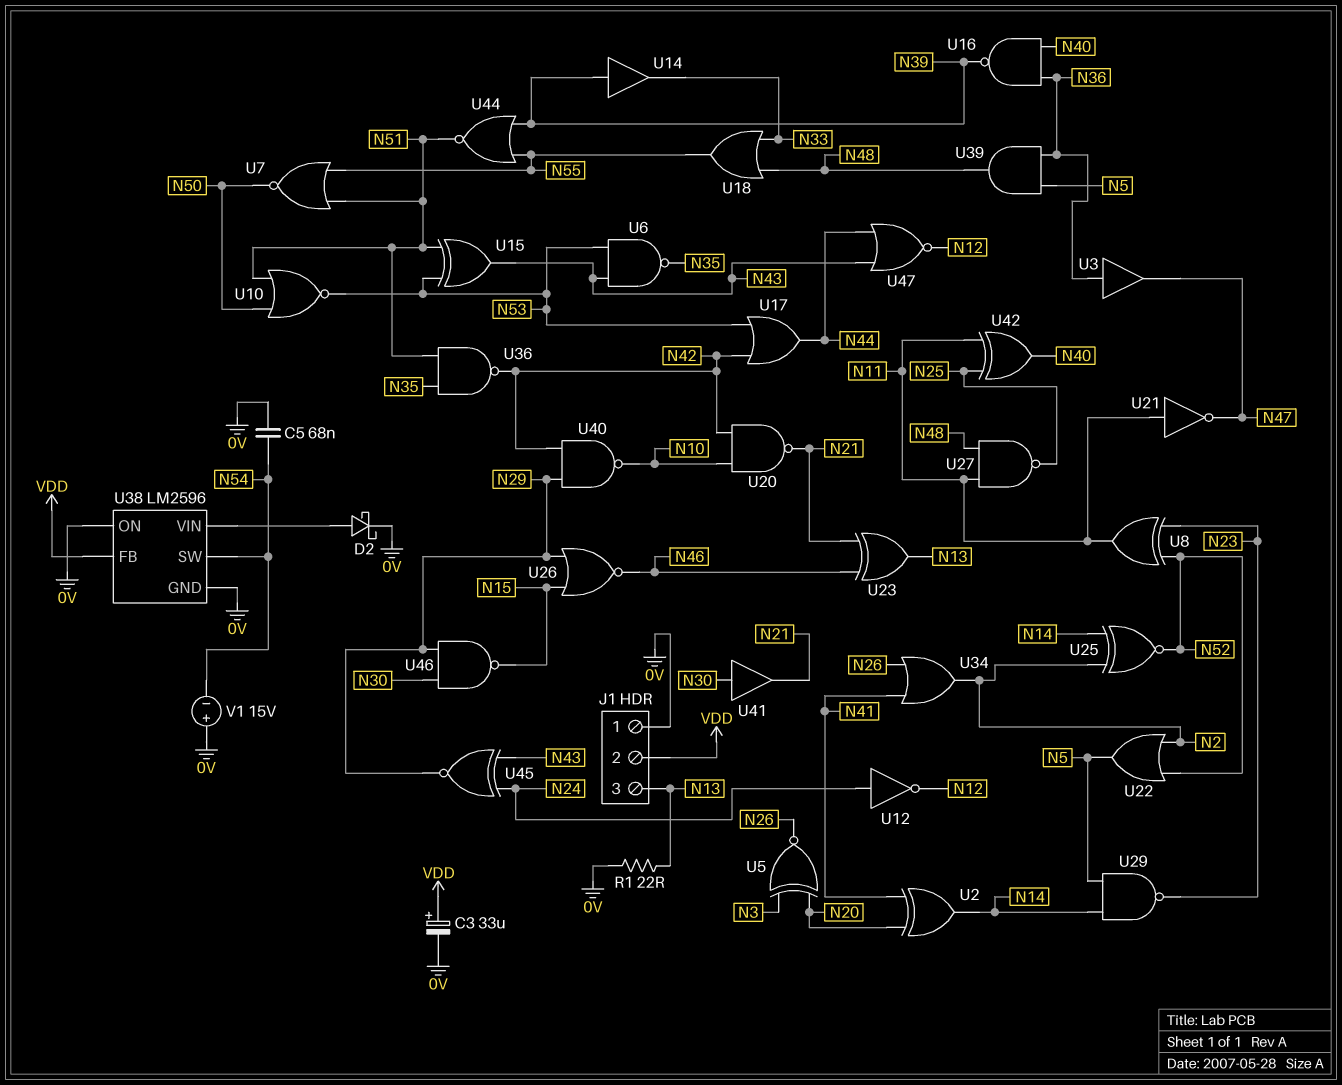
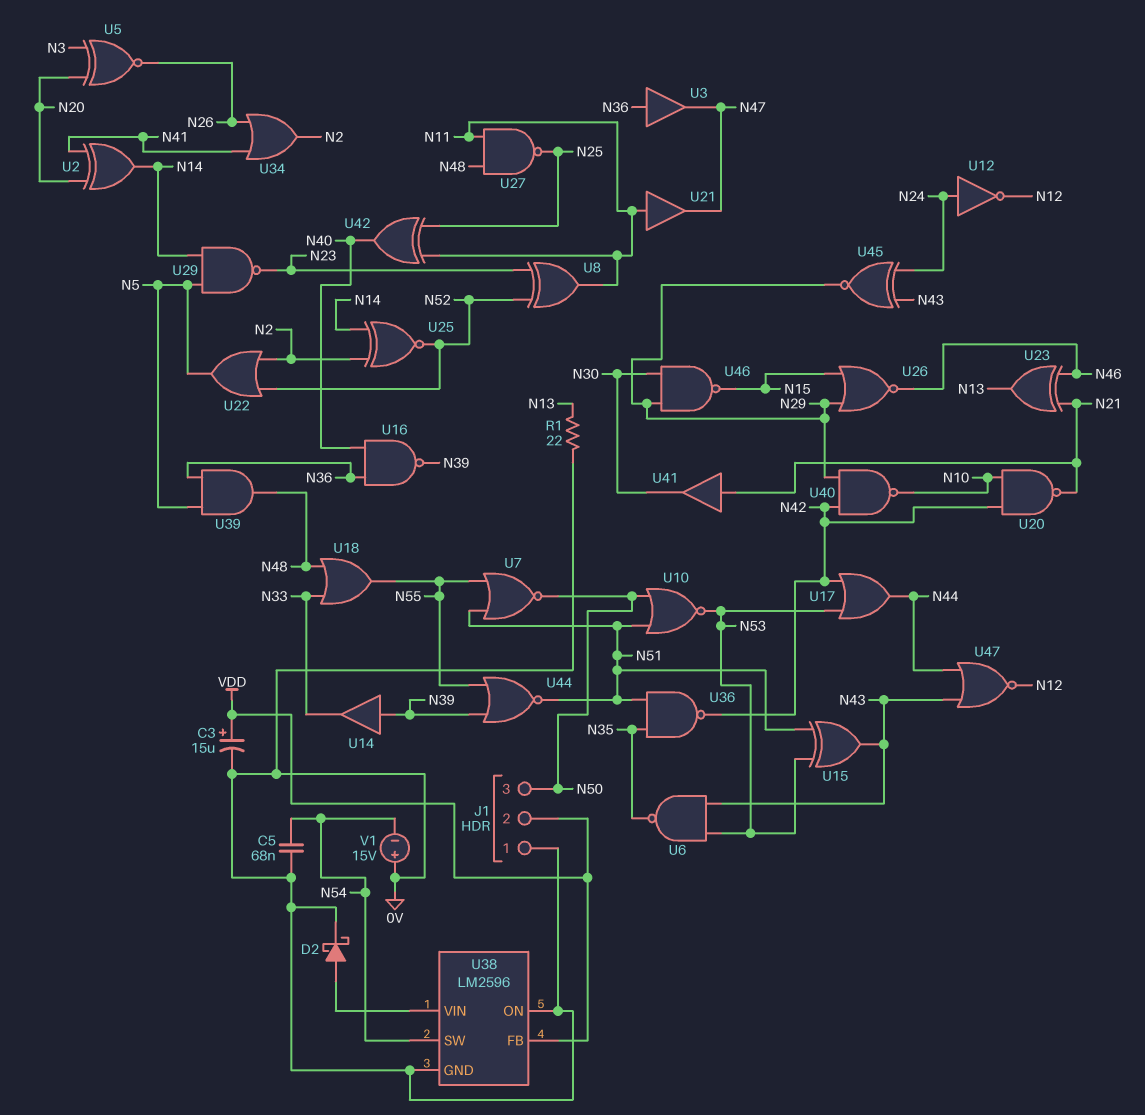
C3: 33uF (plus VDD, minus 0V) -> 15uF (plus VDD, minus 0V)
J1 pin 3: N13 -> N50
U21: NOT (in N11, out N47) -> buffer (in N11, out N47)
U41: buffer (in N30, out N21) -> buffer (in N21, out N30)

